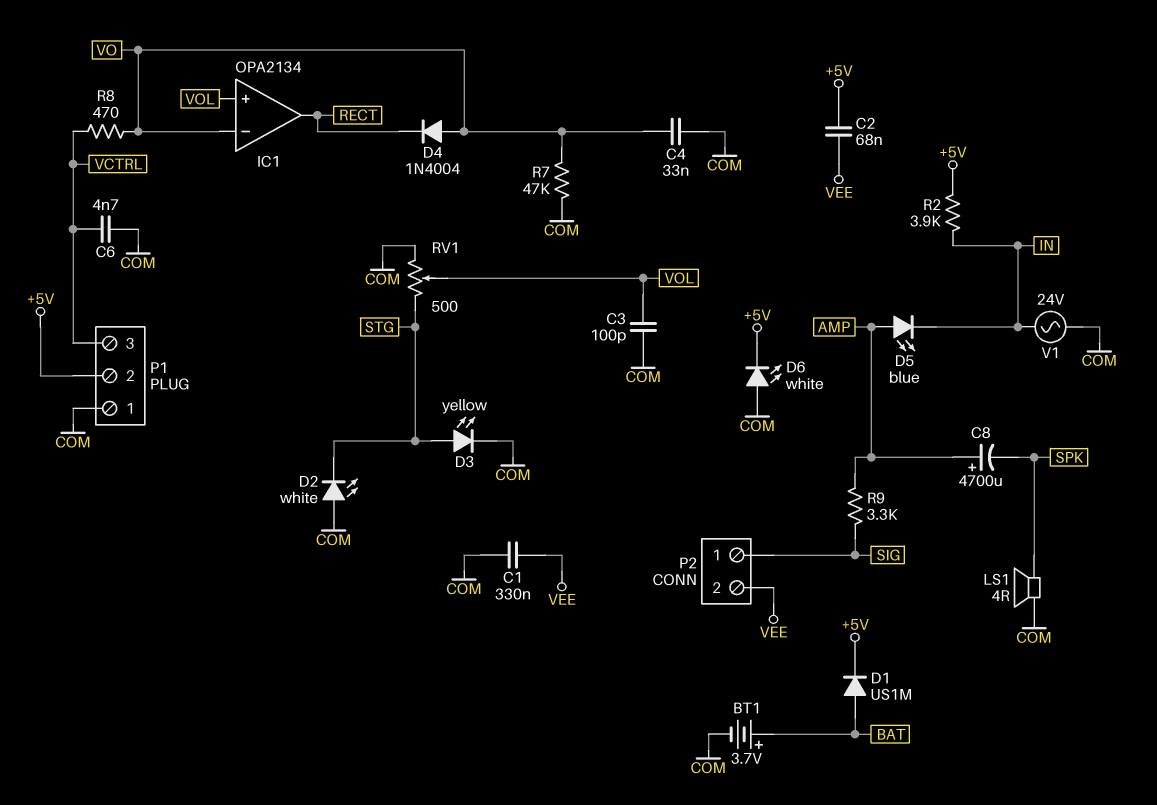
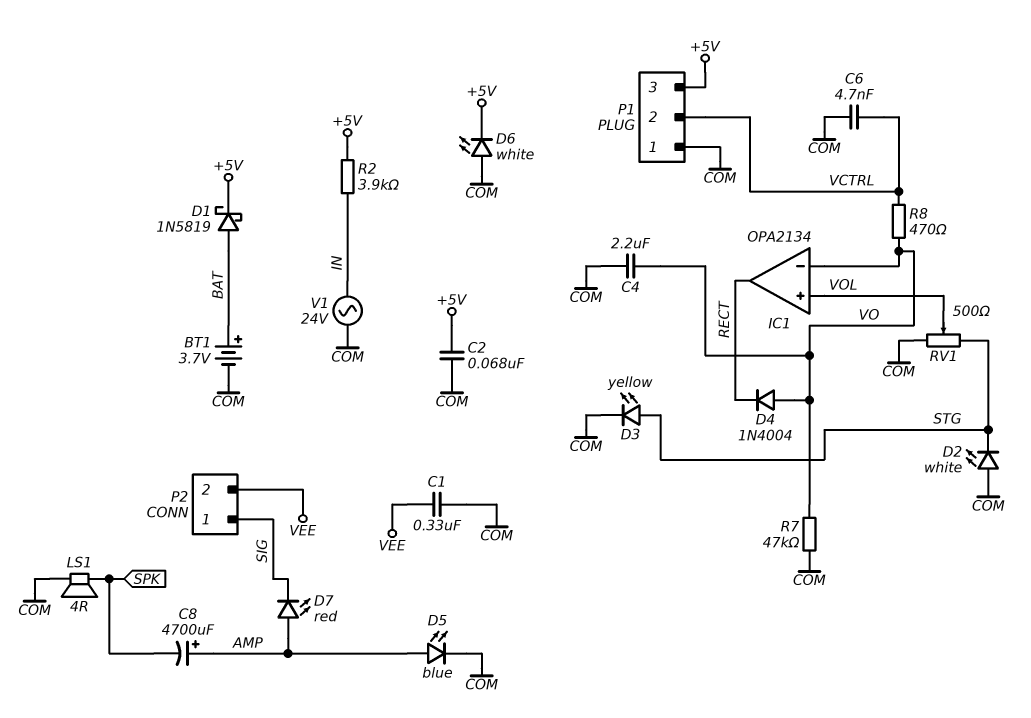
C2: 68nF (+5V, VEE) -> 68nF (+5V, COM)
C3: 100pF (COM, VOL) -> none
C4: 33nF (COM, VO) -> 2.2uF (COM, VO)
D1: diode US1M (A BAT, K +5V) -> schottky 1N5819 (A BAT, K +5V)
D5: LED blue (A AMP, K IN) -> LED blue (A AMP, K COM)
D7: none -> LED red (A AMP, K SIG)
P1 pin 2: +5V -> VCTRL
P1 pin 3: VCTRL -> +5V
R9: 3.3k (AMP, SIG) -> none

